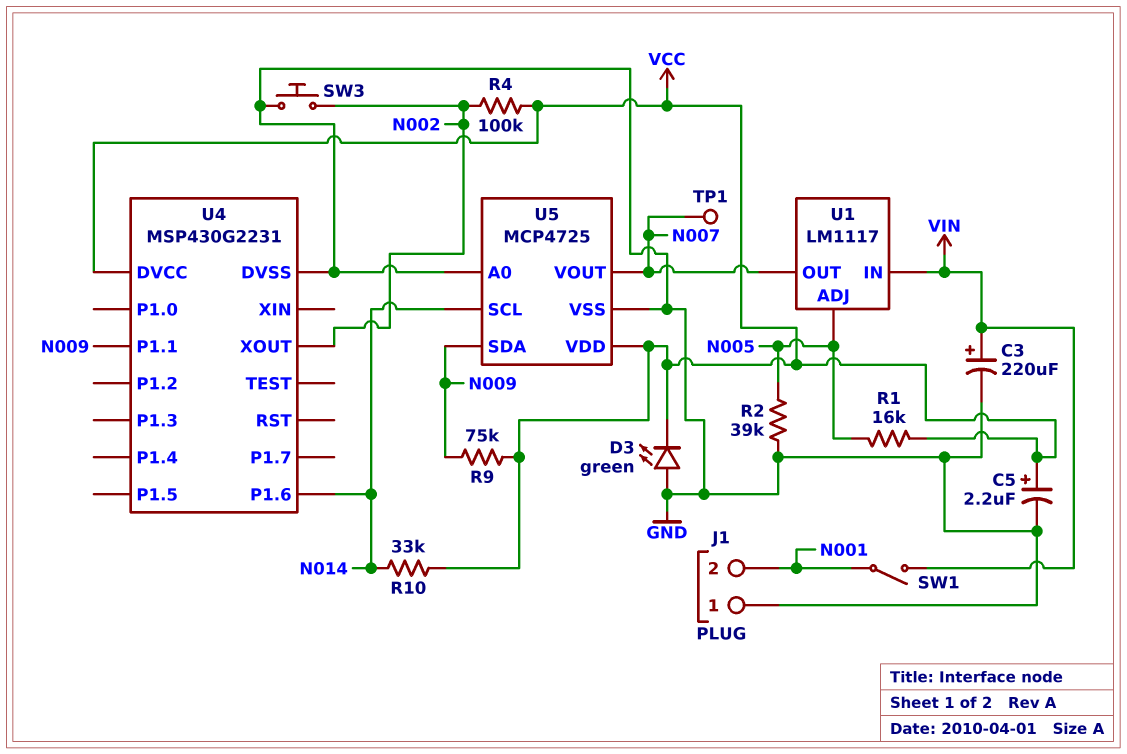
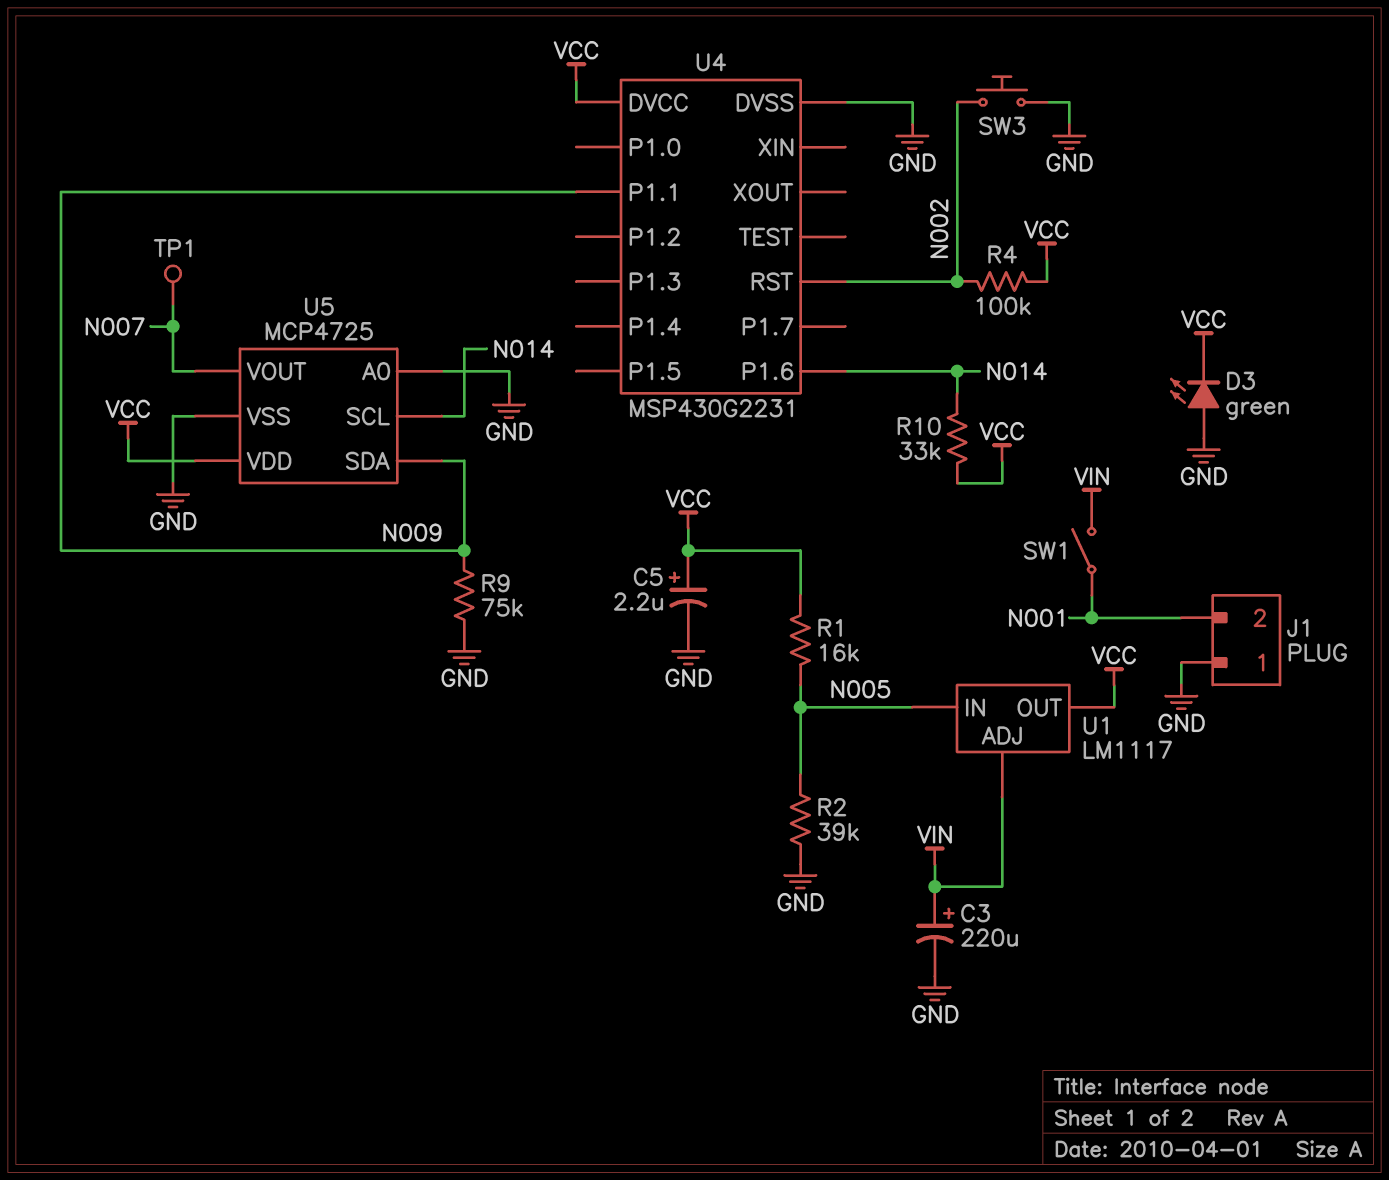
R9: 75k (N009, VCC) -> 75k (GND, N009)
U1 pin ADJ: N005 -> VIN
U1 pin IN: VIN -> N005
U1 pin OUT: N007 -> VCC
U4 pin RST: none -> N002
U4 pin XOUT: N002 -> none

